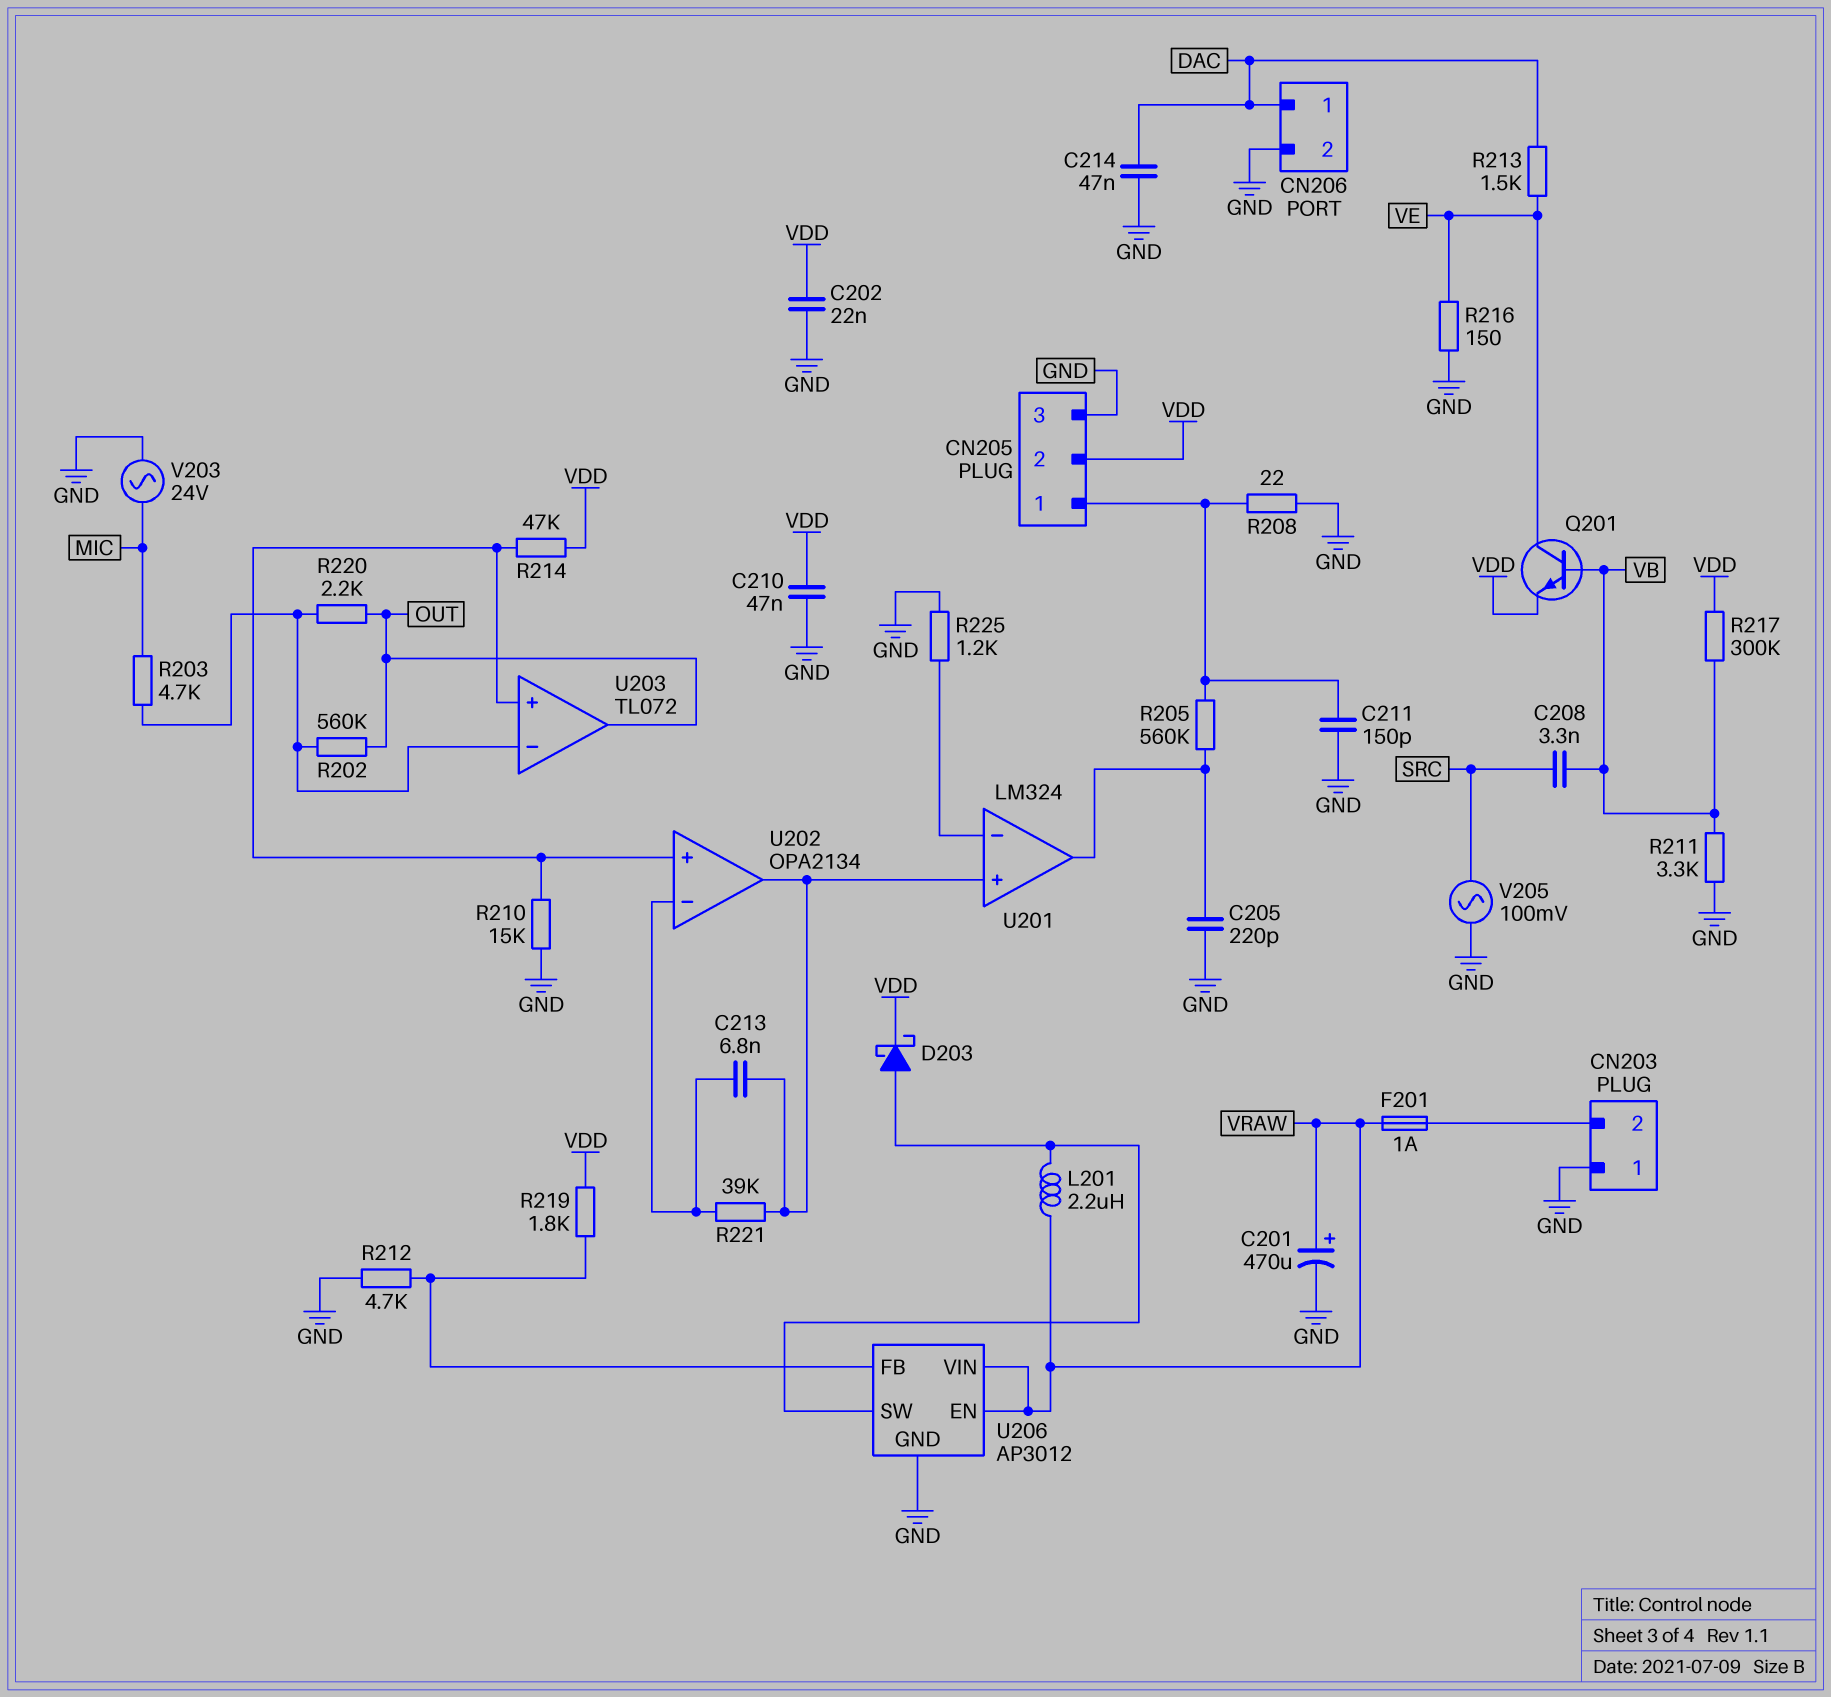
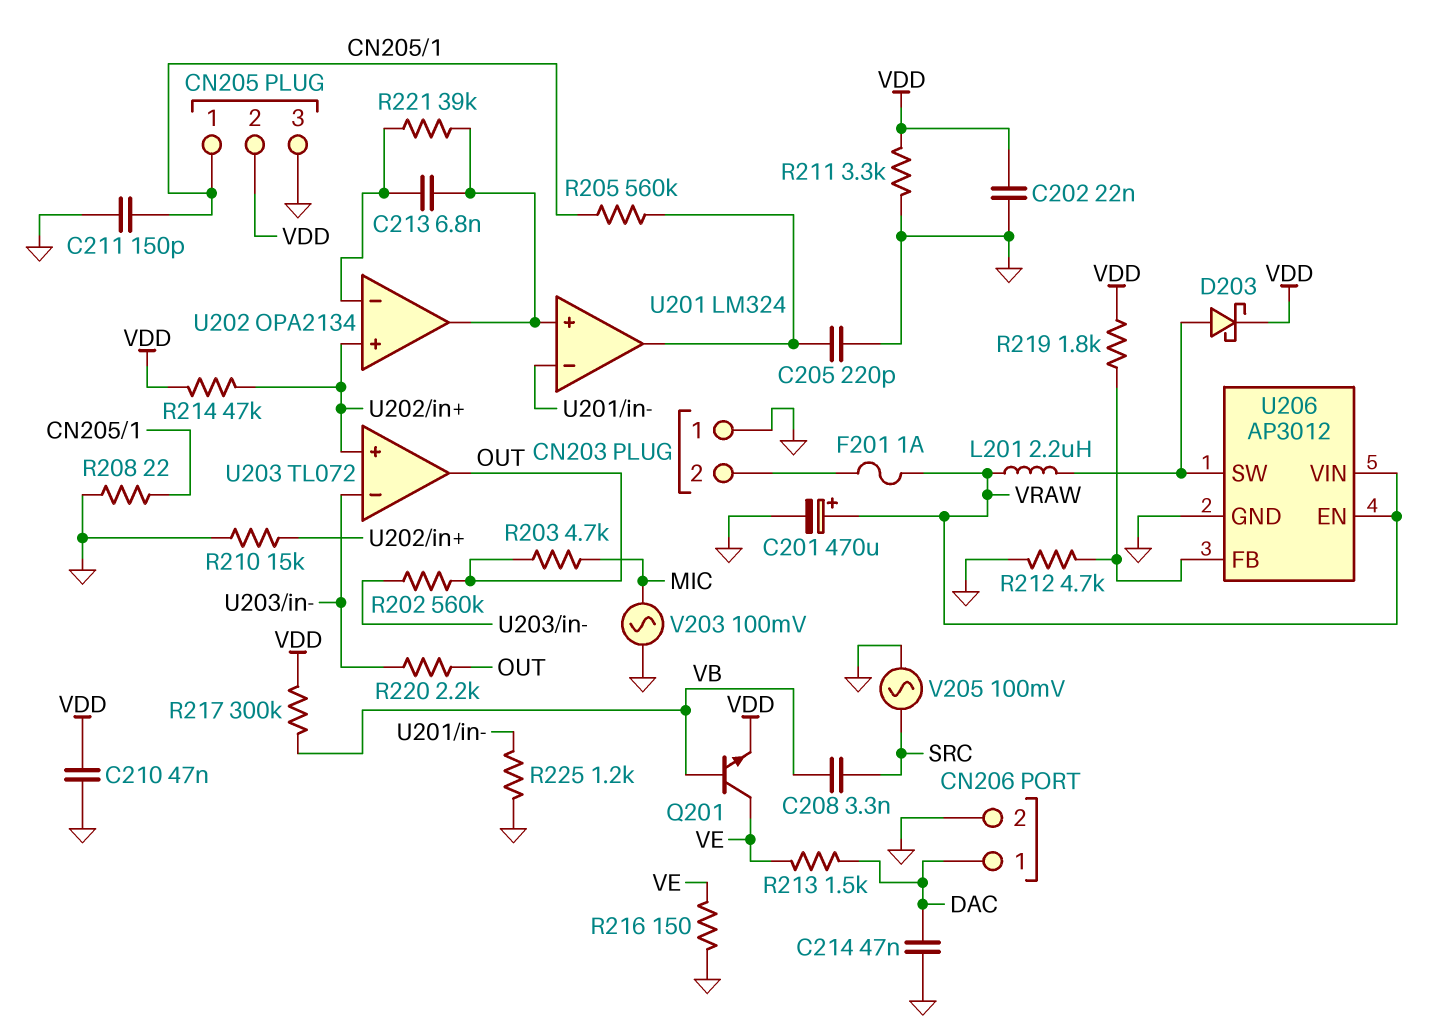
R203: 4.7k (MIC, U203/in-) -> 4.7k (MIC, OUT)
R211: 3.3k (GND, VB) -> 3.3k (GND, VDD)
V203: AC 24V (GND, MIC) -> AC 100mV (GND, MIC)

